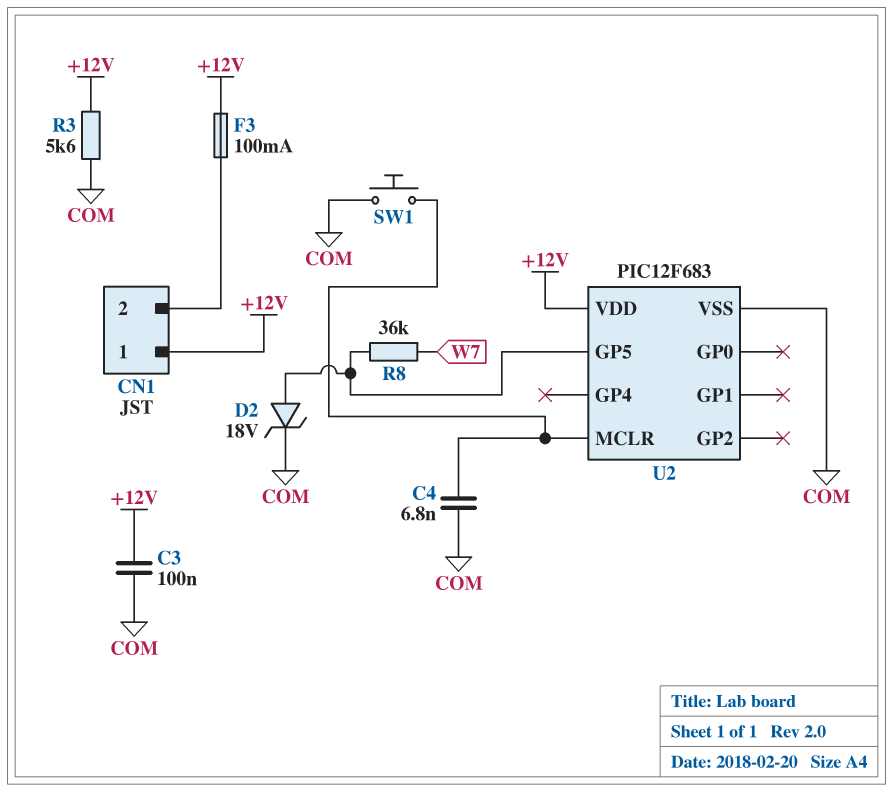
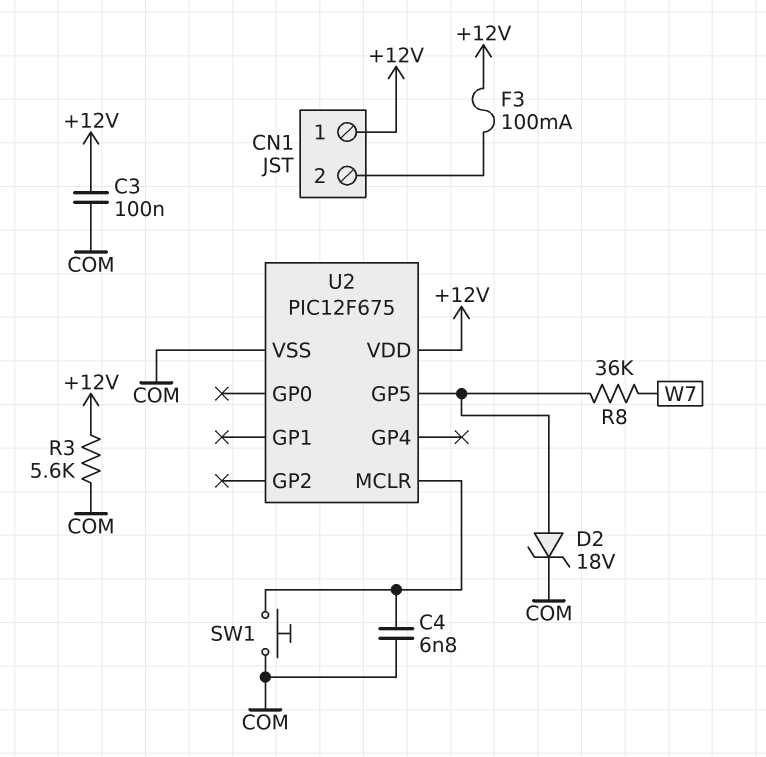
U2: PIC12F683 -> PIC12F675

